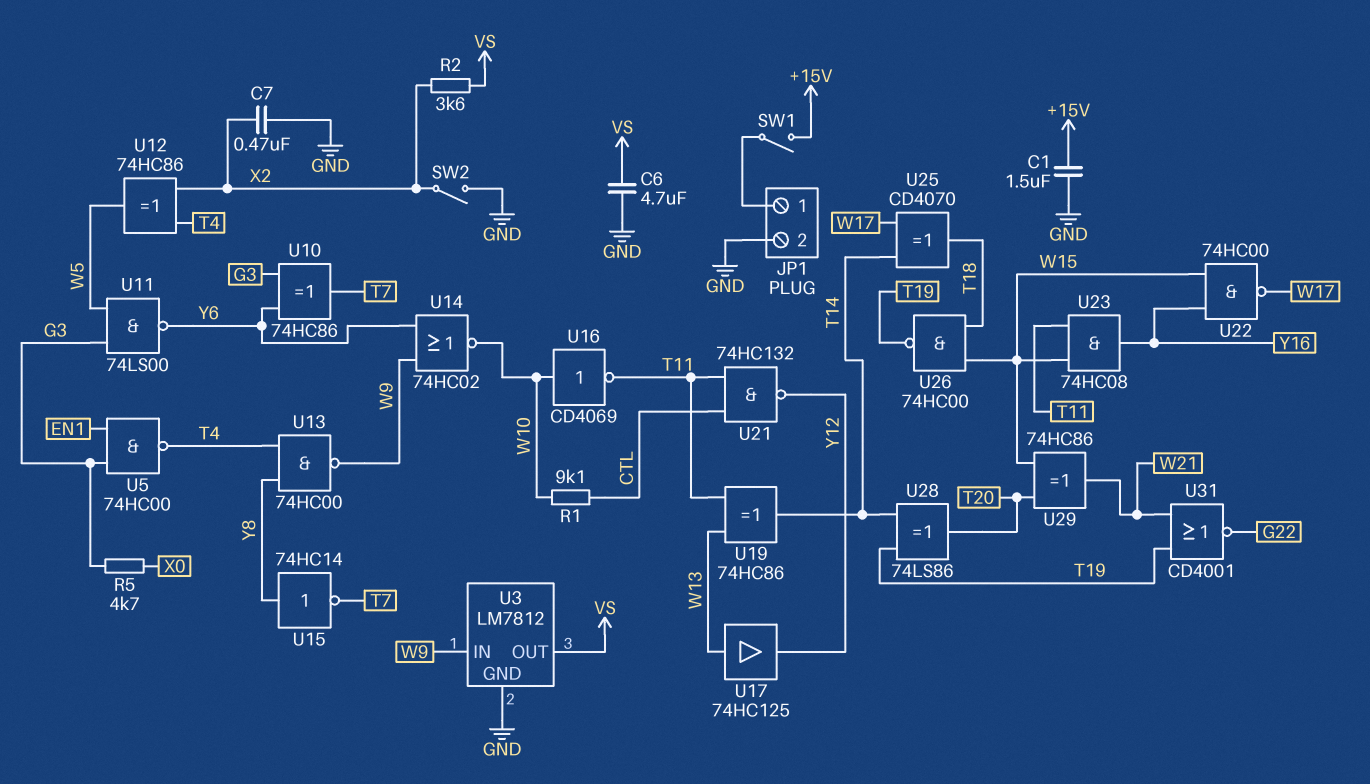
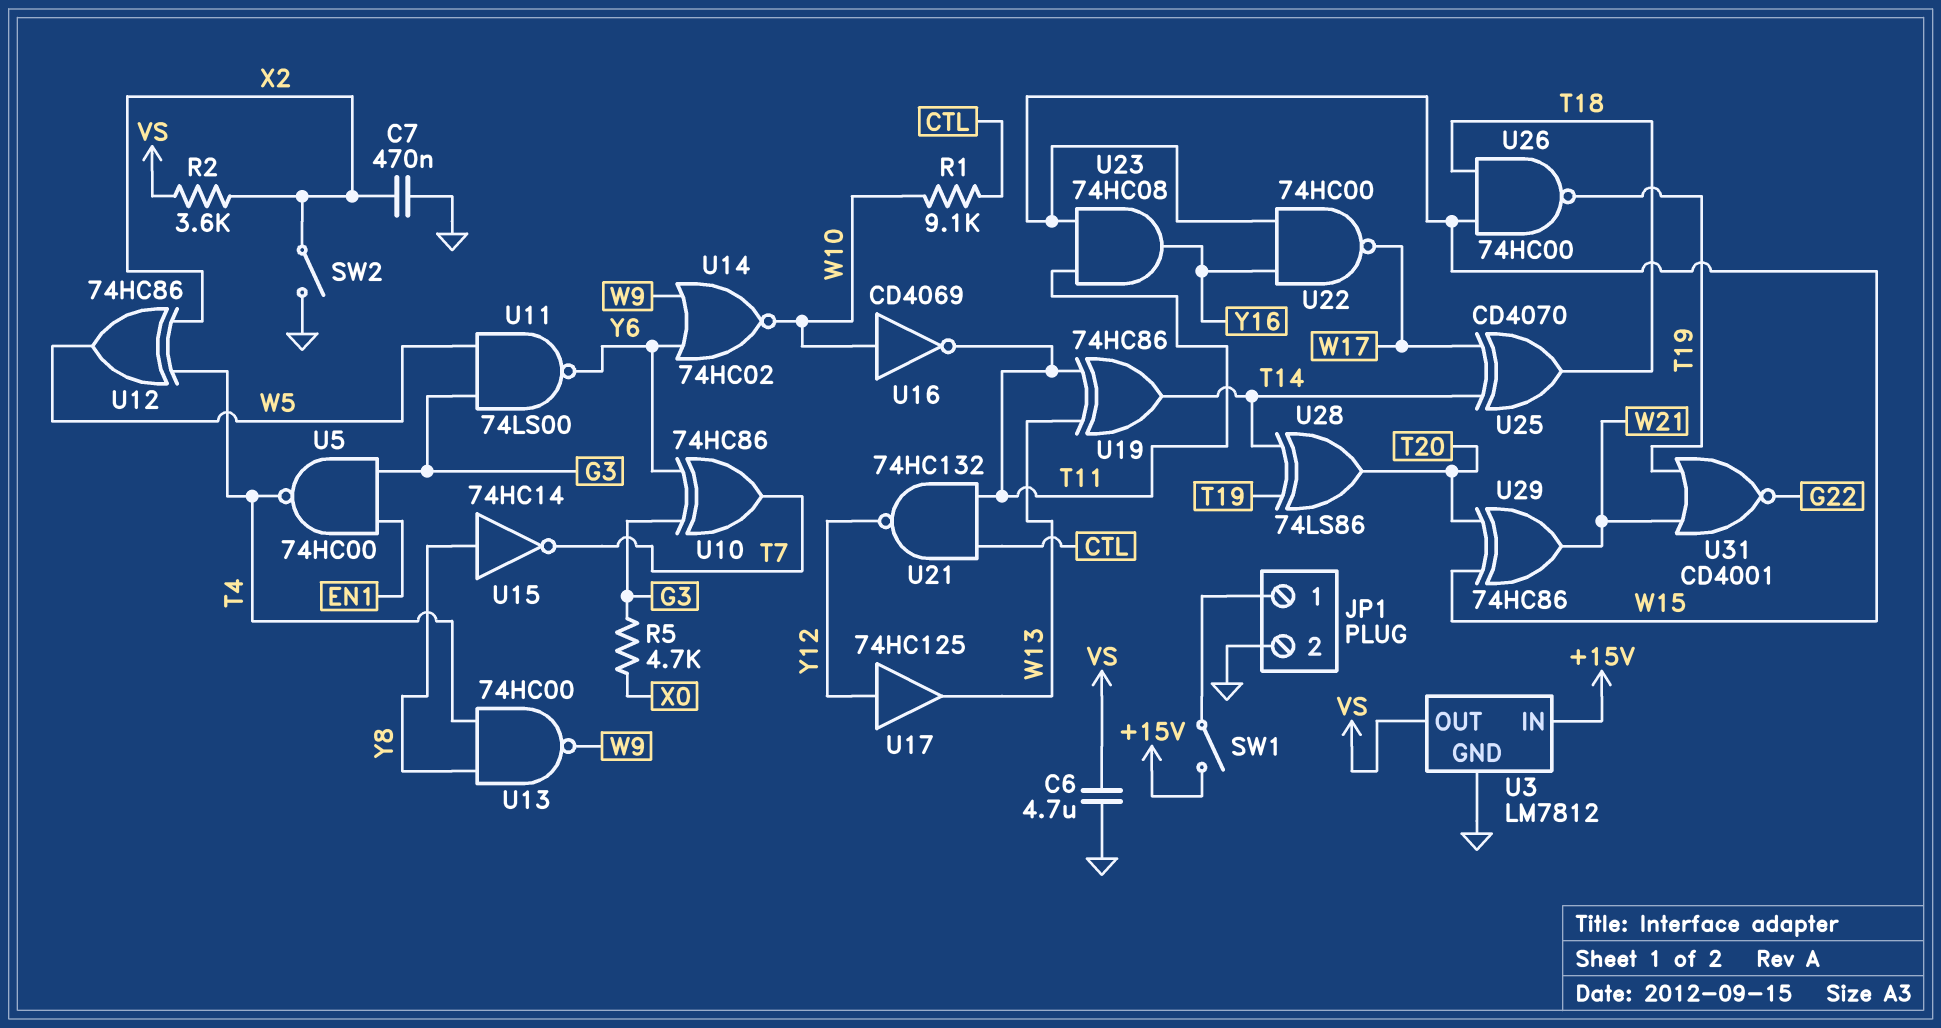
C1: 1.5uF (+15V, GND) -> none
U3 pin IN: W9 -> +15V
U17: buffer 74HC125 (in W13, out Y12) -> buffer 74HC125 (in Y12, out W13)

